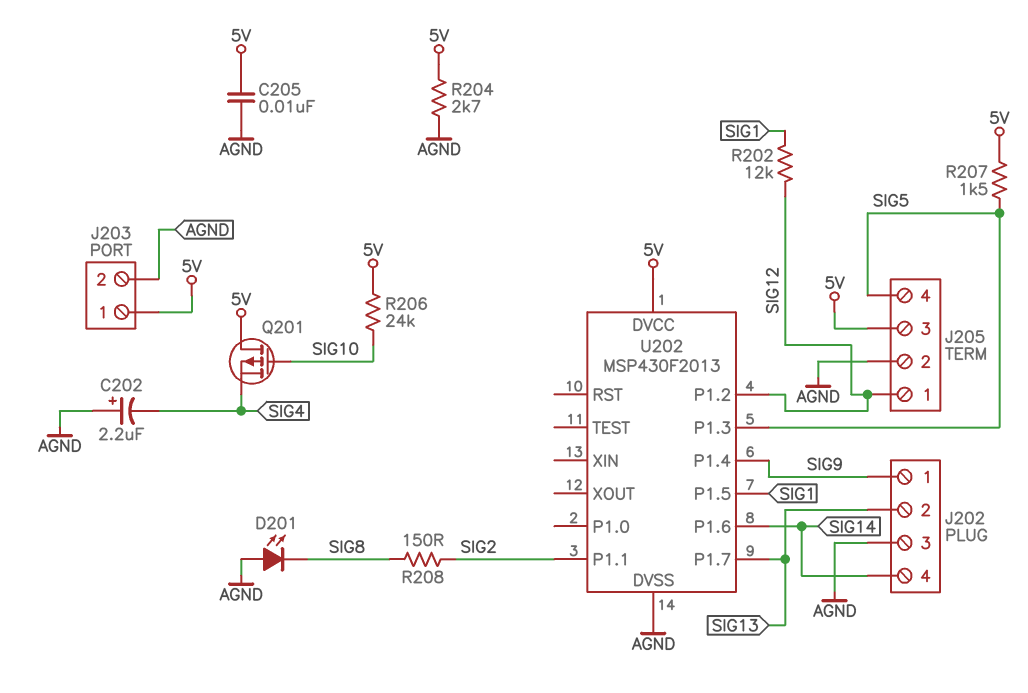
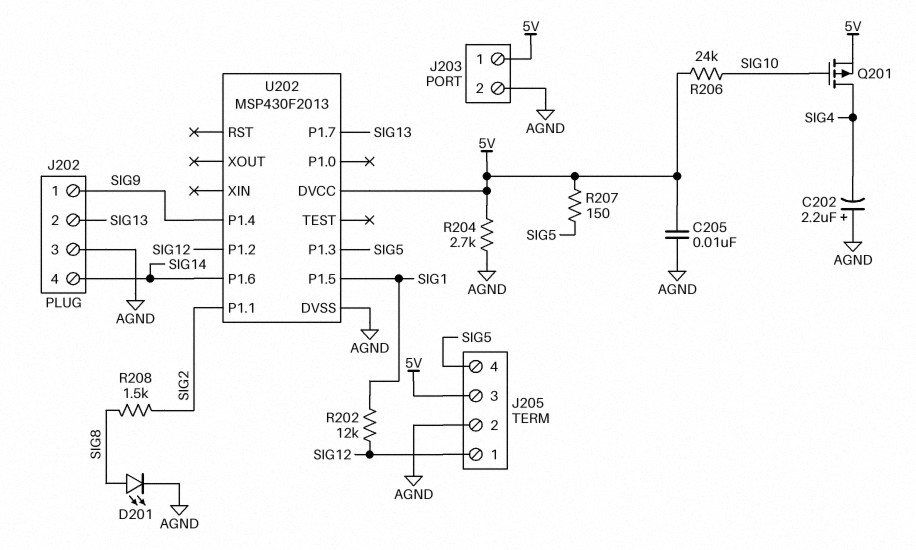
D201: LED (A AGND, K SIG8) -> LED (A SIG8, K AGND)
Q201: PMOS (G SIG10, D 5V, S SIG4) -> PMOS (G SIG10, D SIG4, S 5V)
R207: 1.5k (5V, SIG5) -> 150 (5V, SIG5)
R208: 150 (SIG2, SIG8) -> 1.5k (SIG2, SIG8)

